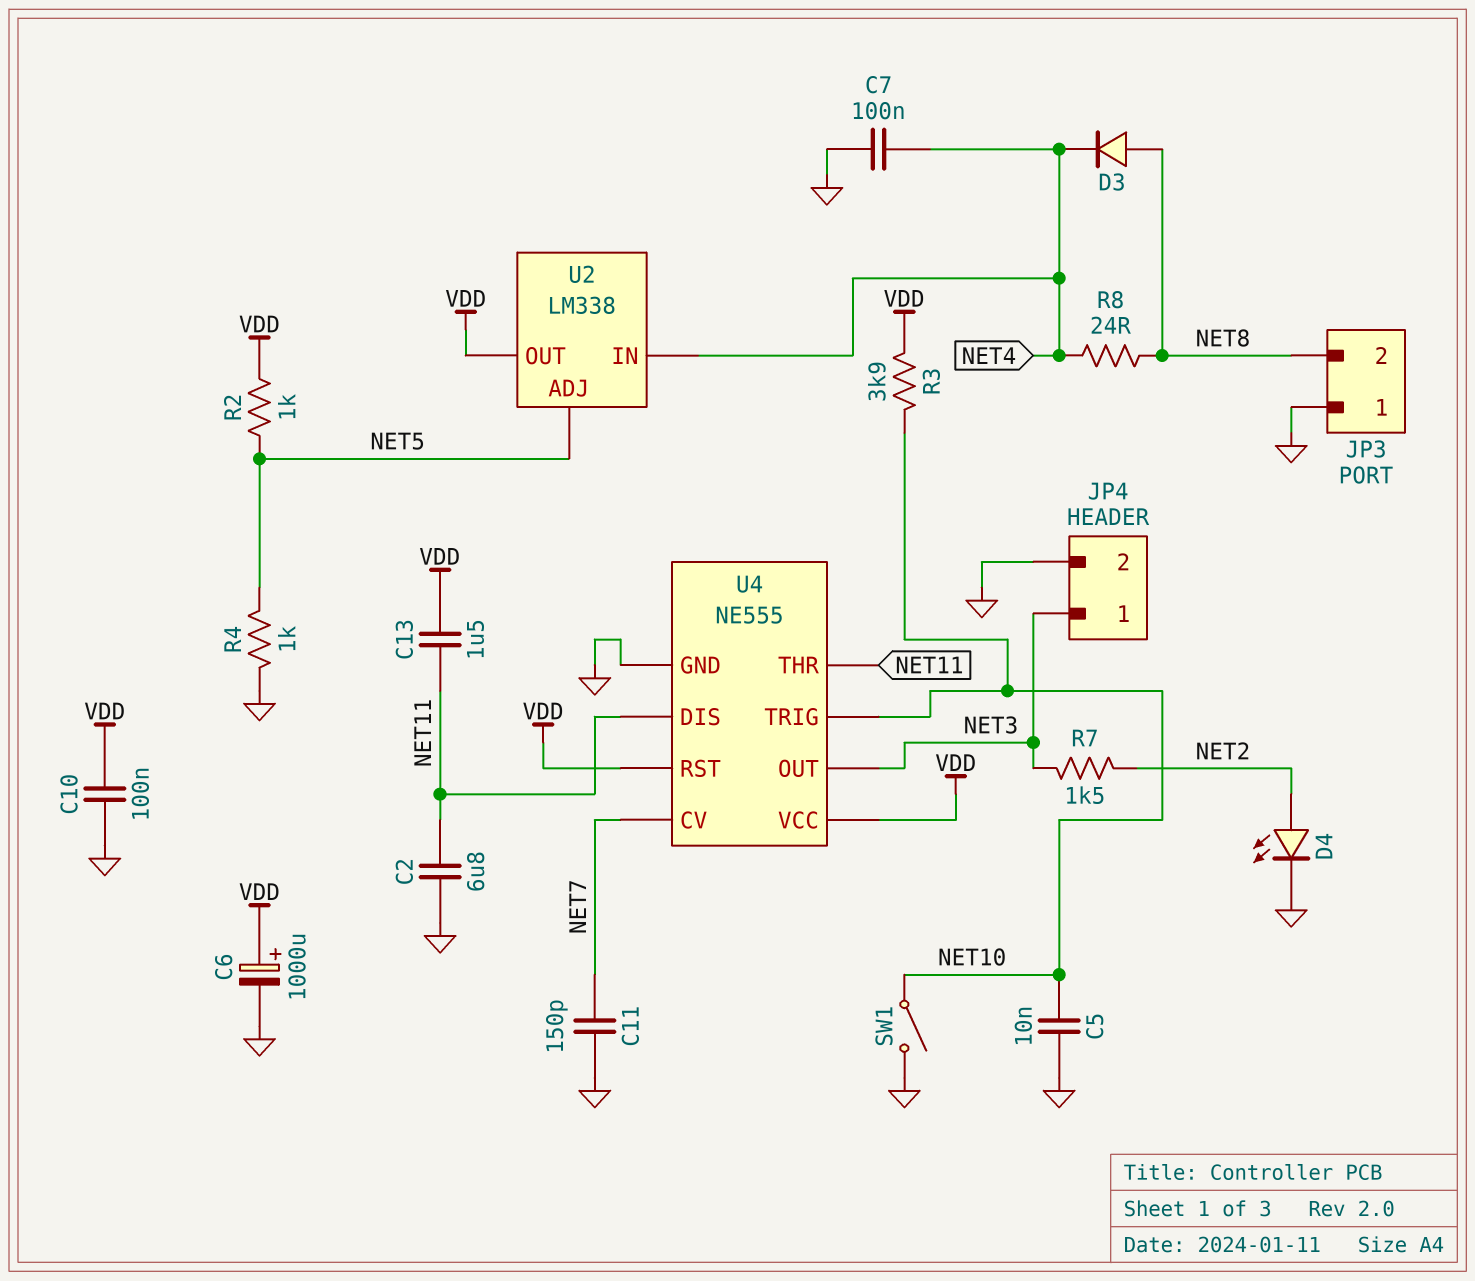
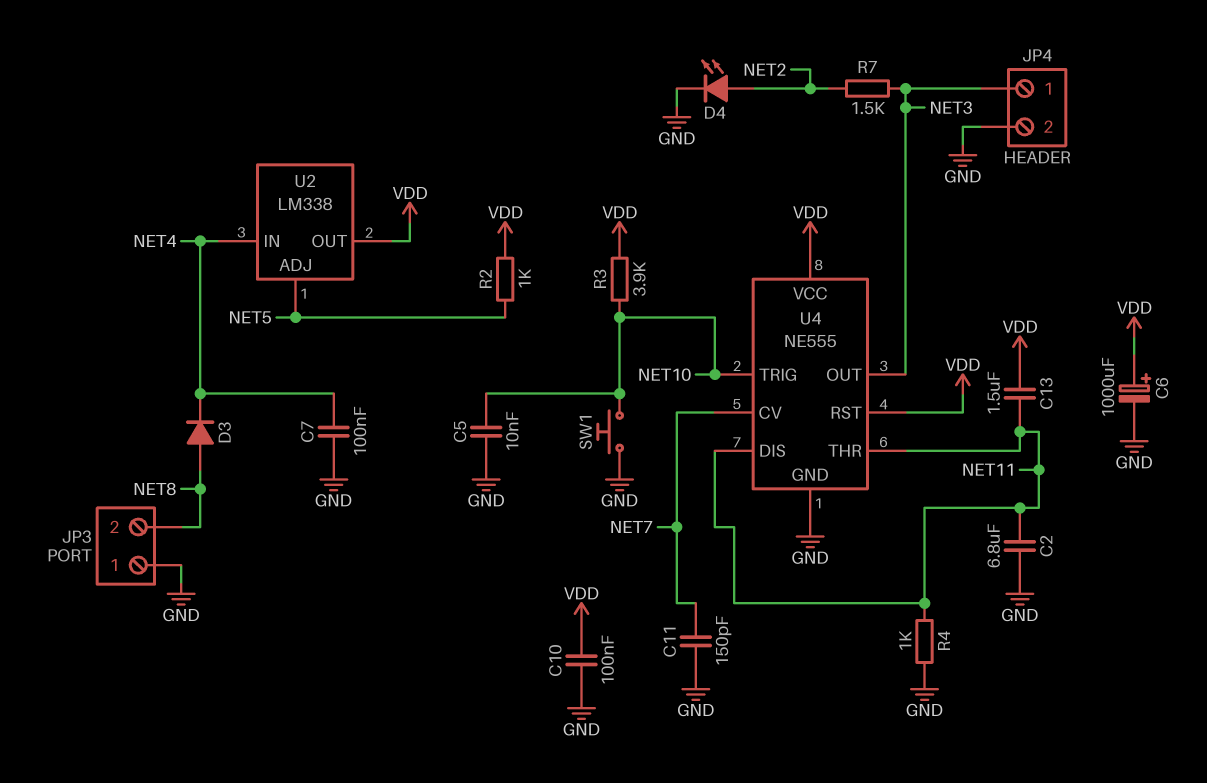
R4: 1k (GND, NET5) -> 1k (GND, NET11)
R8: 24 (NET4, NET8) -> none
SW1: switch (GND, NET10) -> button (GND, NET10)

